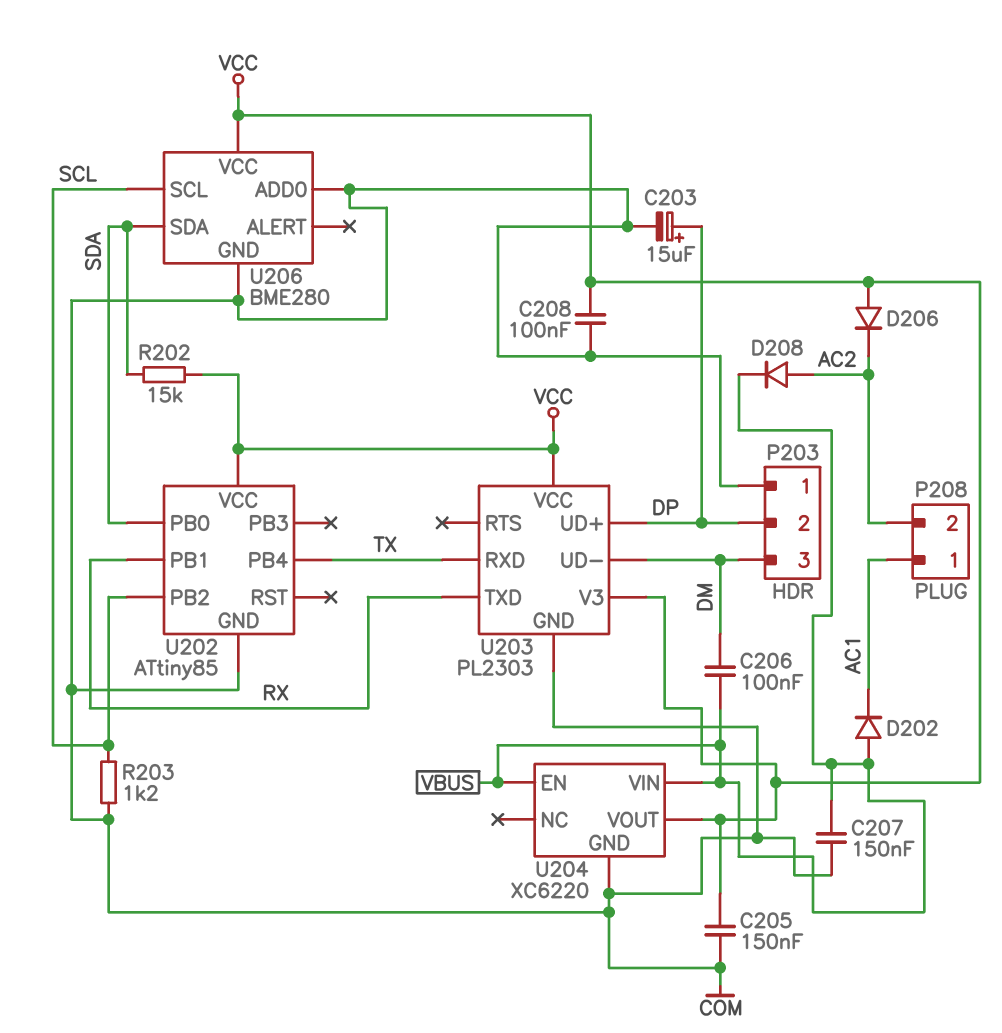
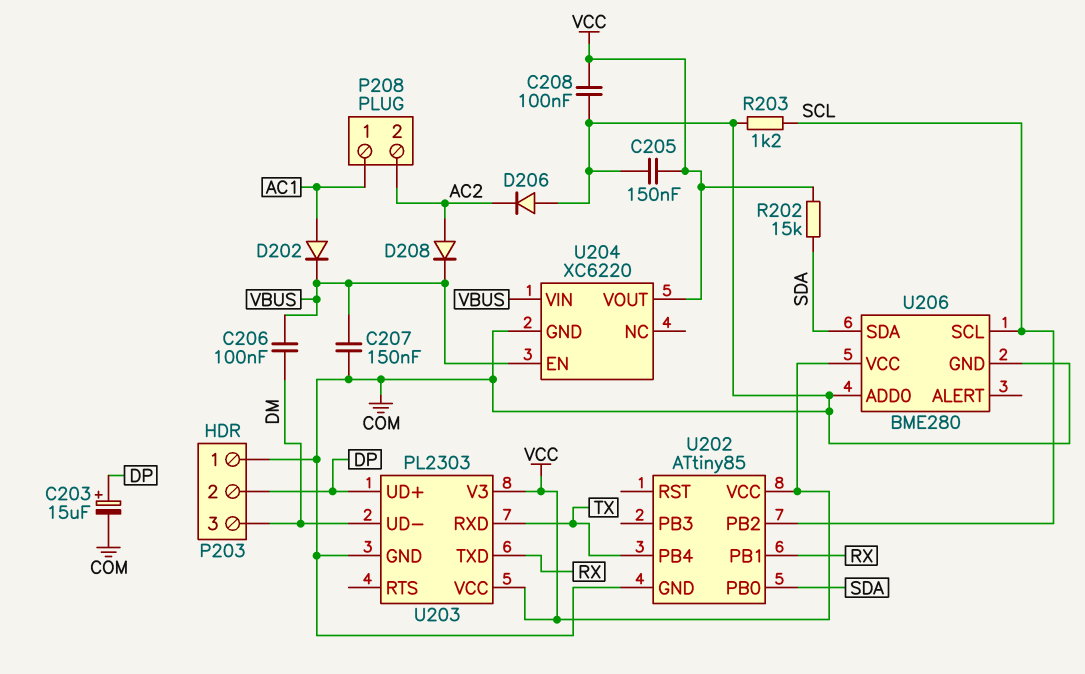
D202: diode (A VBUS, K AC1) -> diode (A AC1, K VBUS)
D206: diode (A VCC, K AC2) -> diode (A COM, K AC2)

